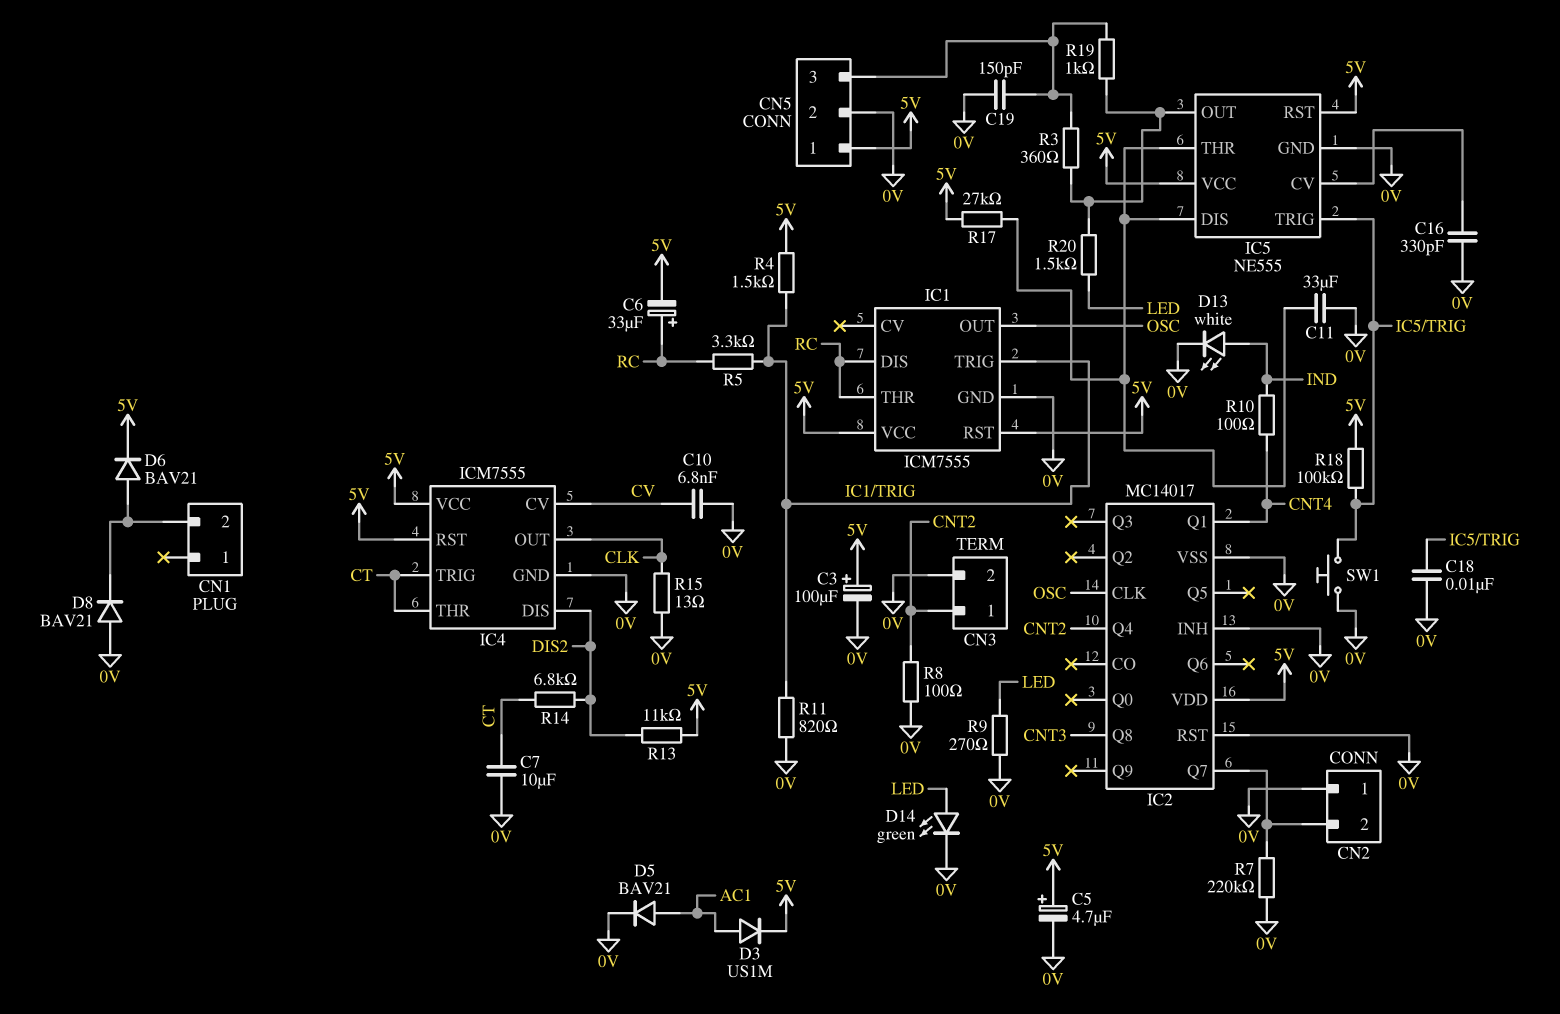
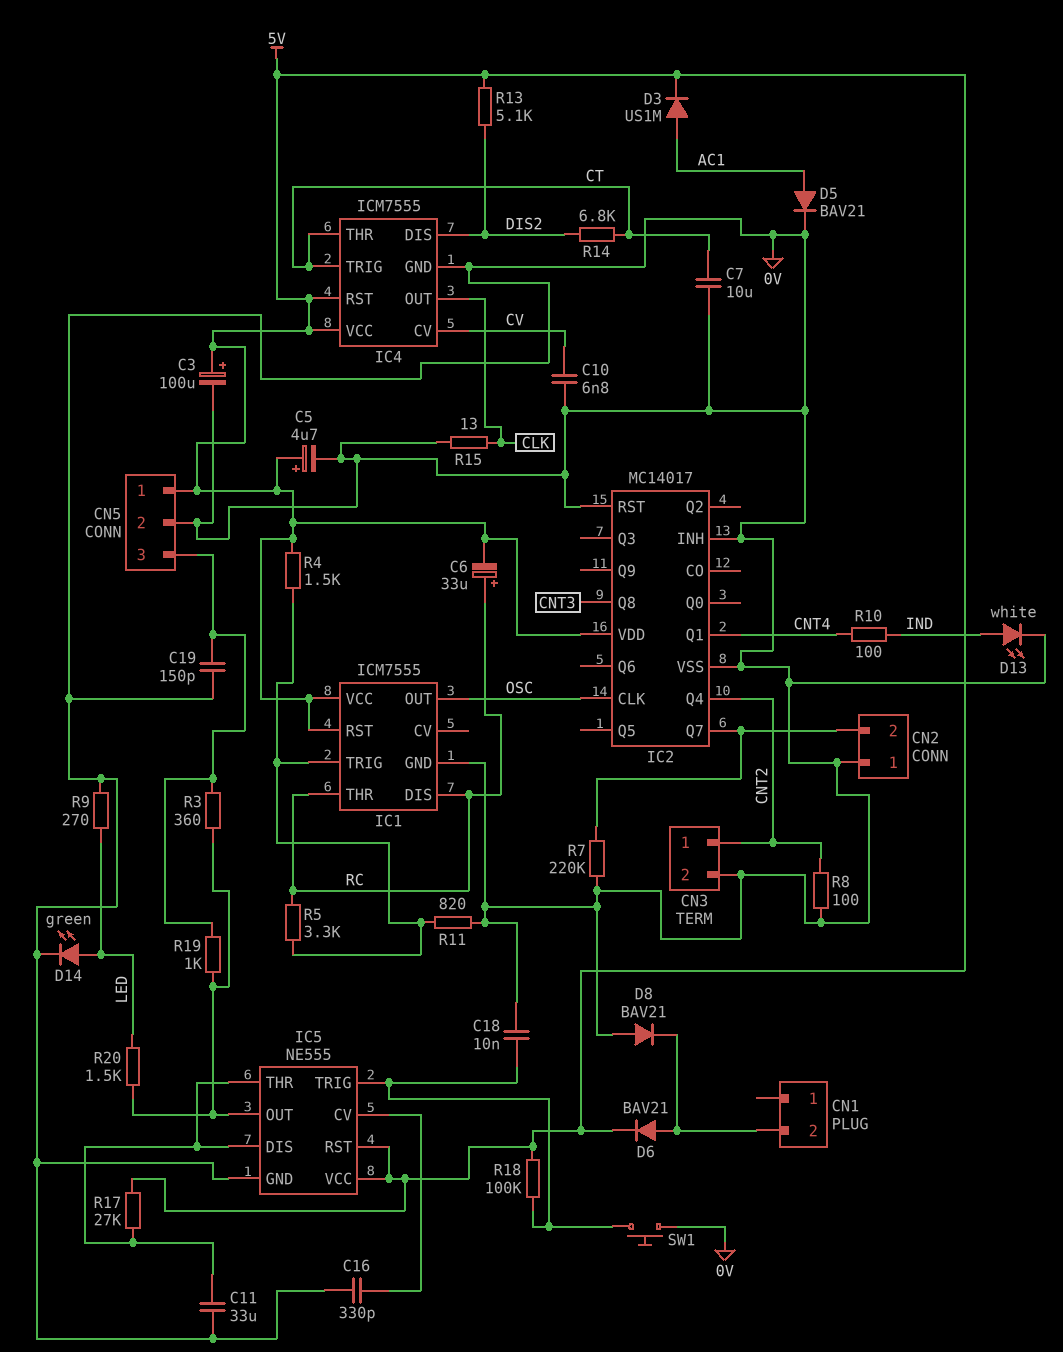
R13: 11k (5V, DIS2) -> 5.1k (5V, DIS2)

